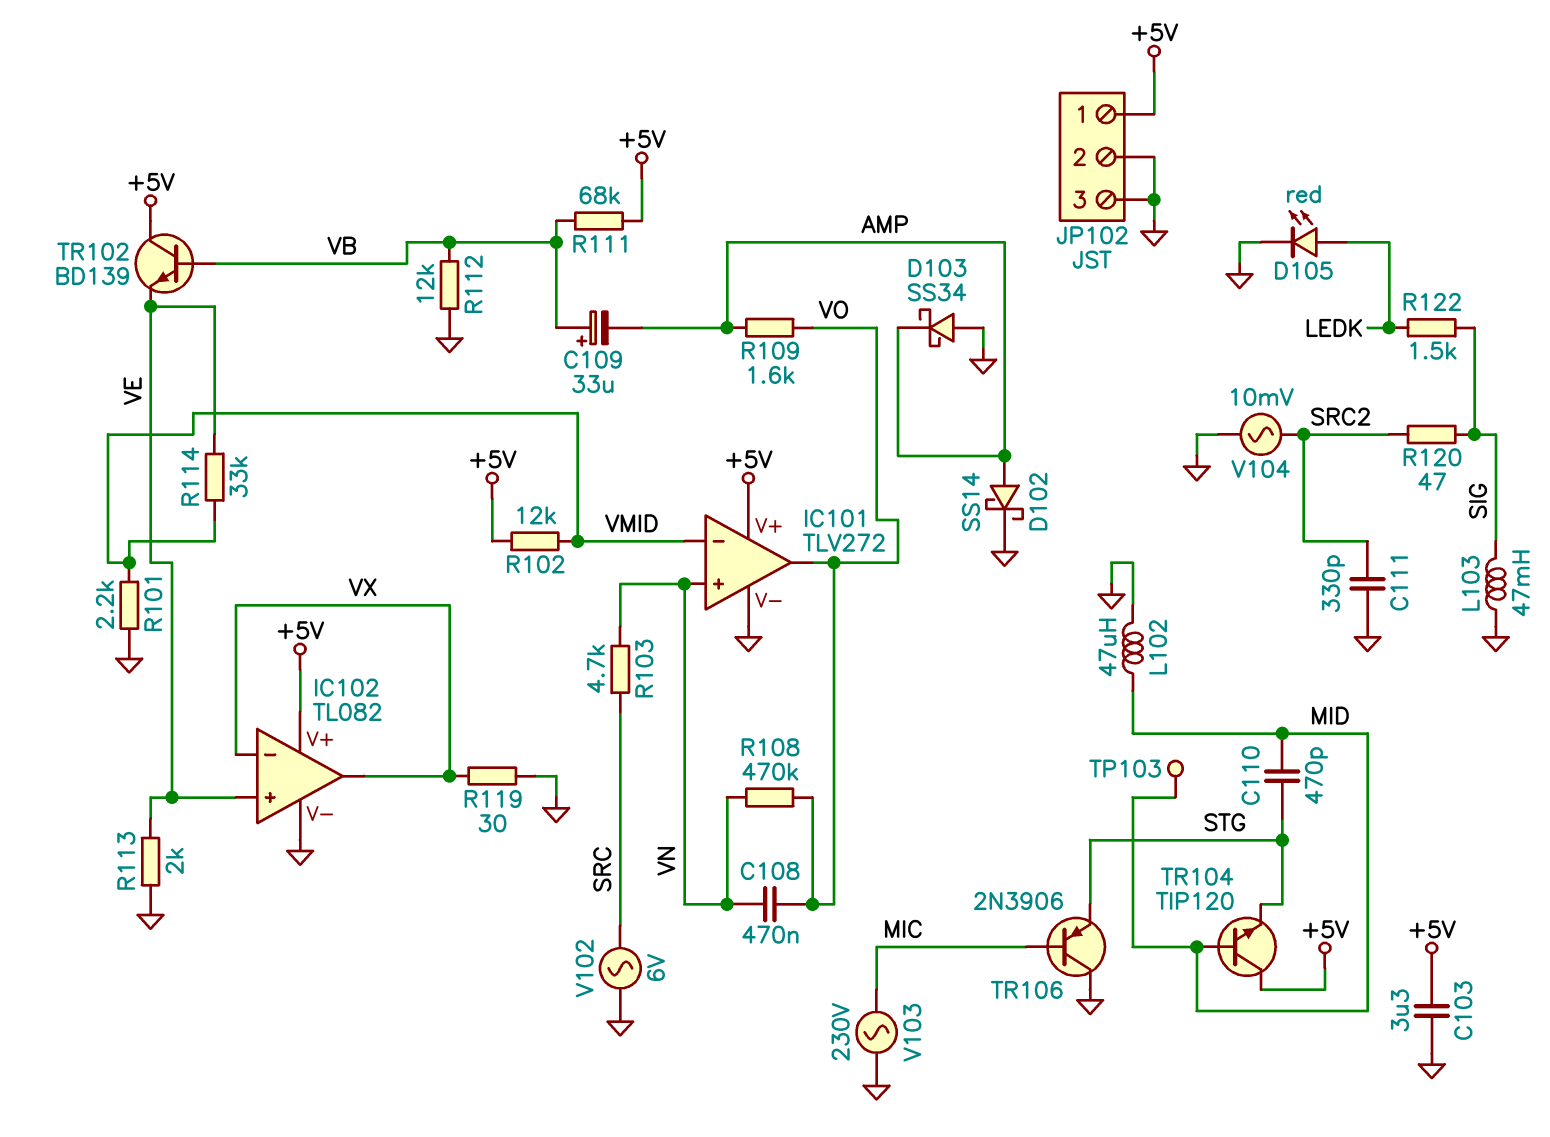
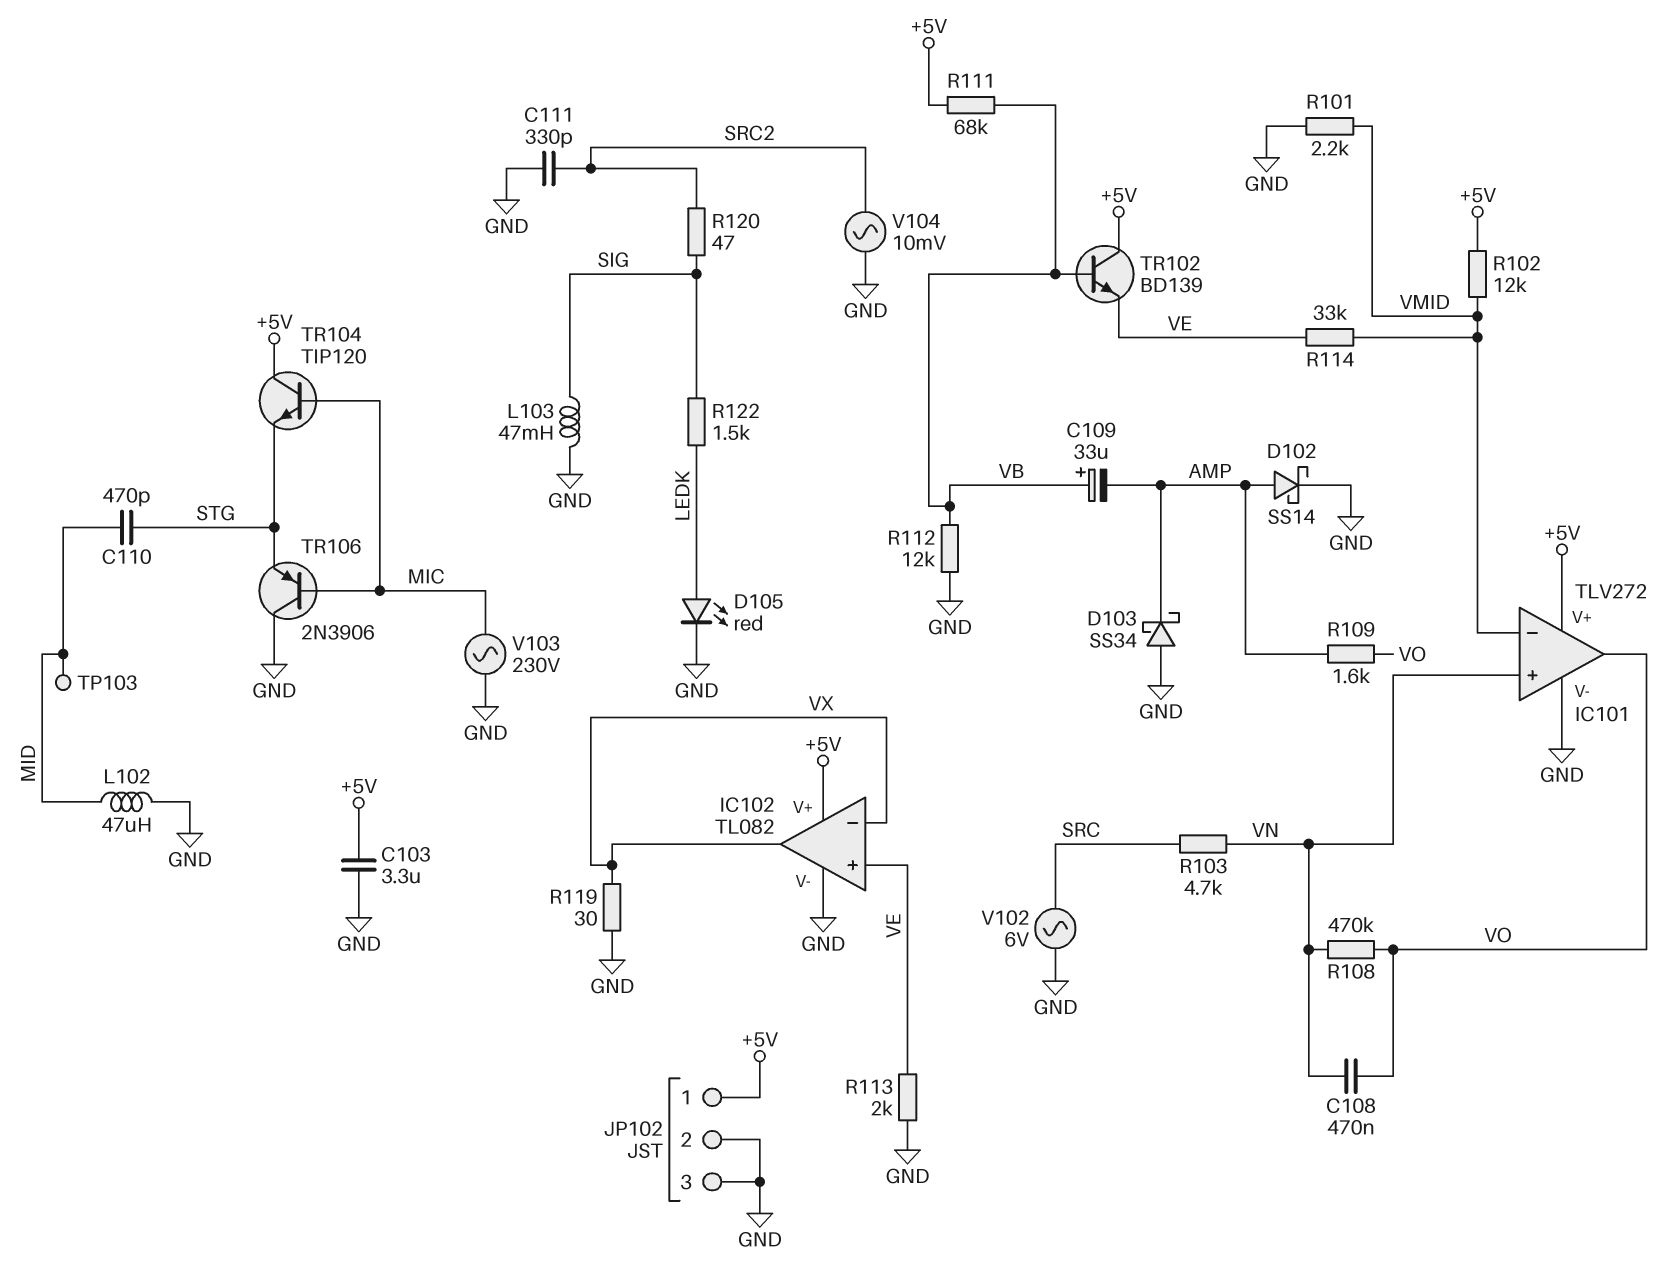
TR104: NPN TIP120 (B MID, C +5V, E STG) -> NPN TIP120 (B MIC, C +5V, E STG)

